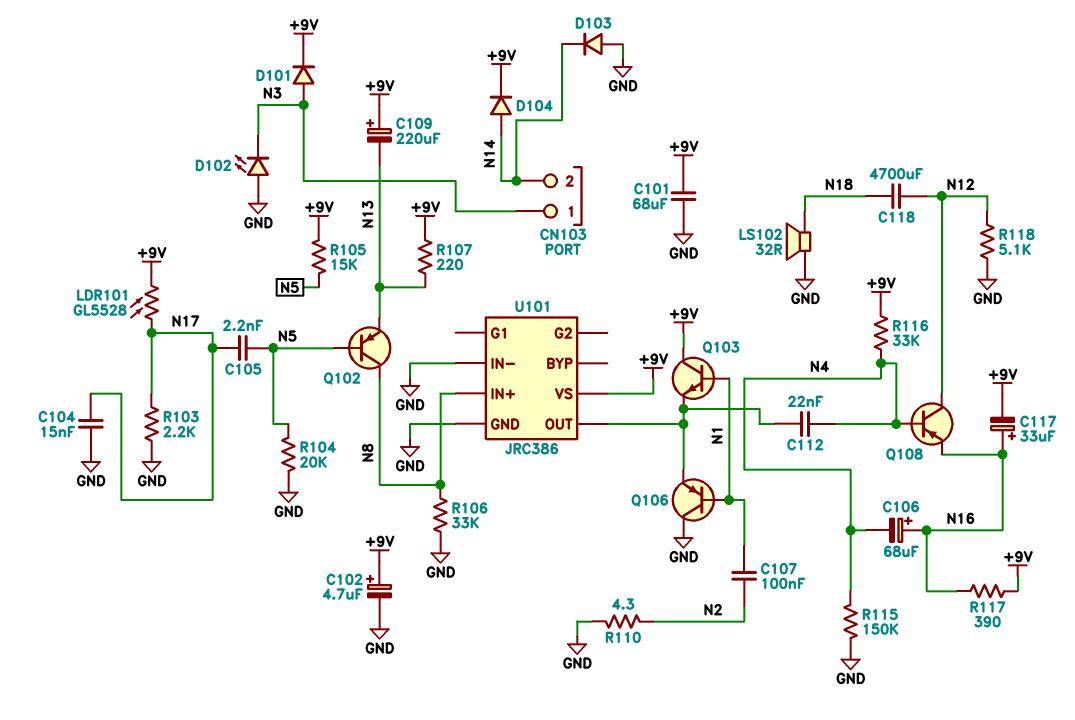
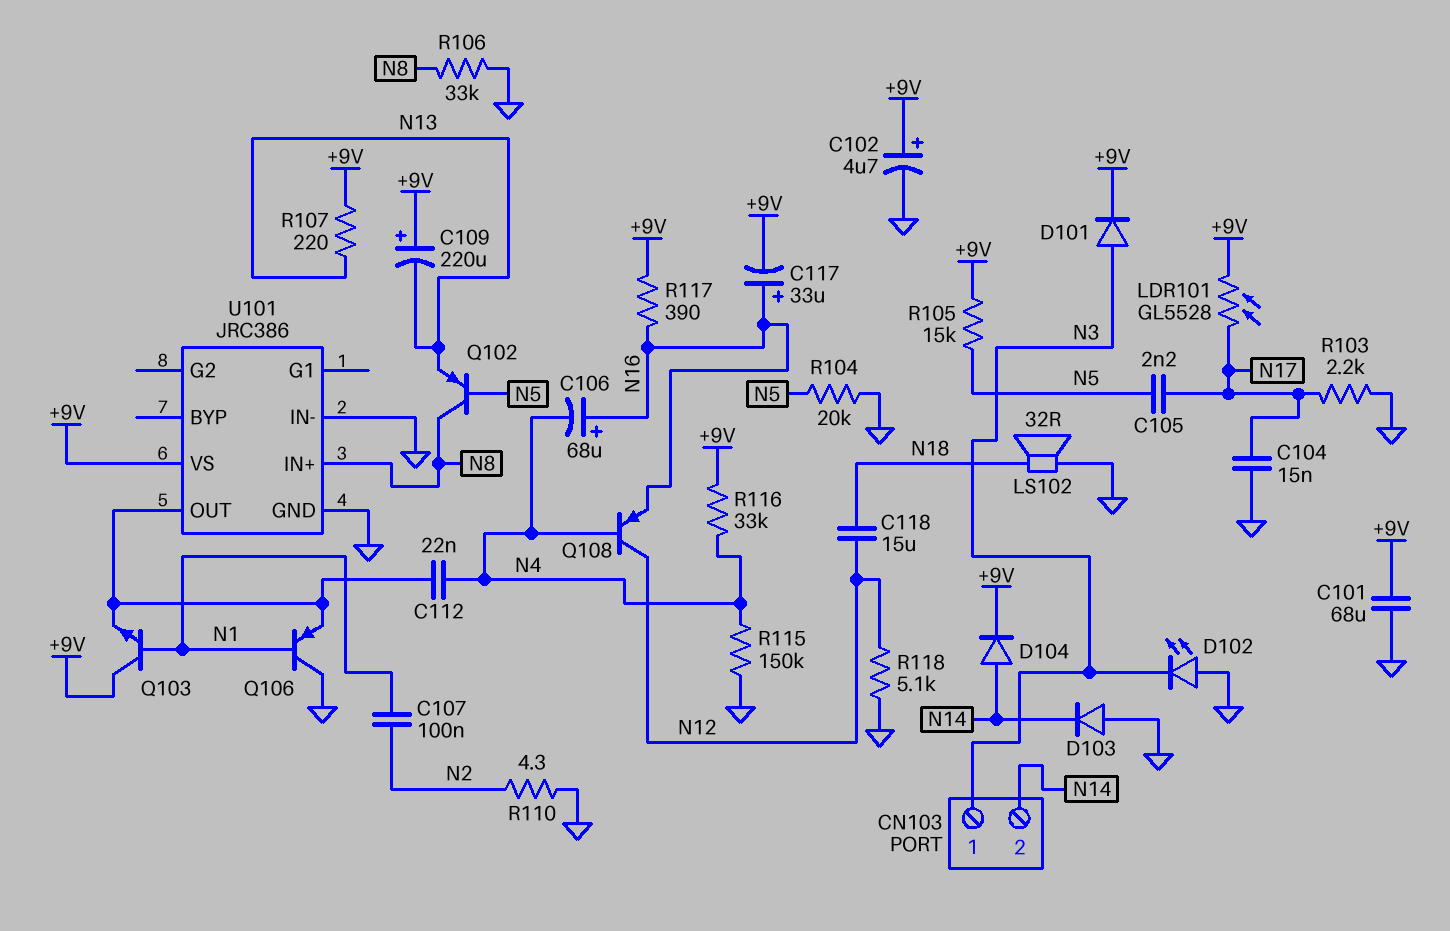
C118: 4700uF (N12, N18) -> 15uF (N12, N18)

